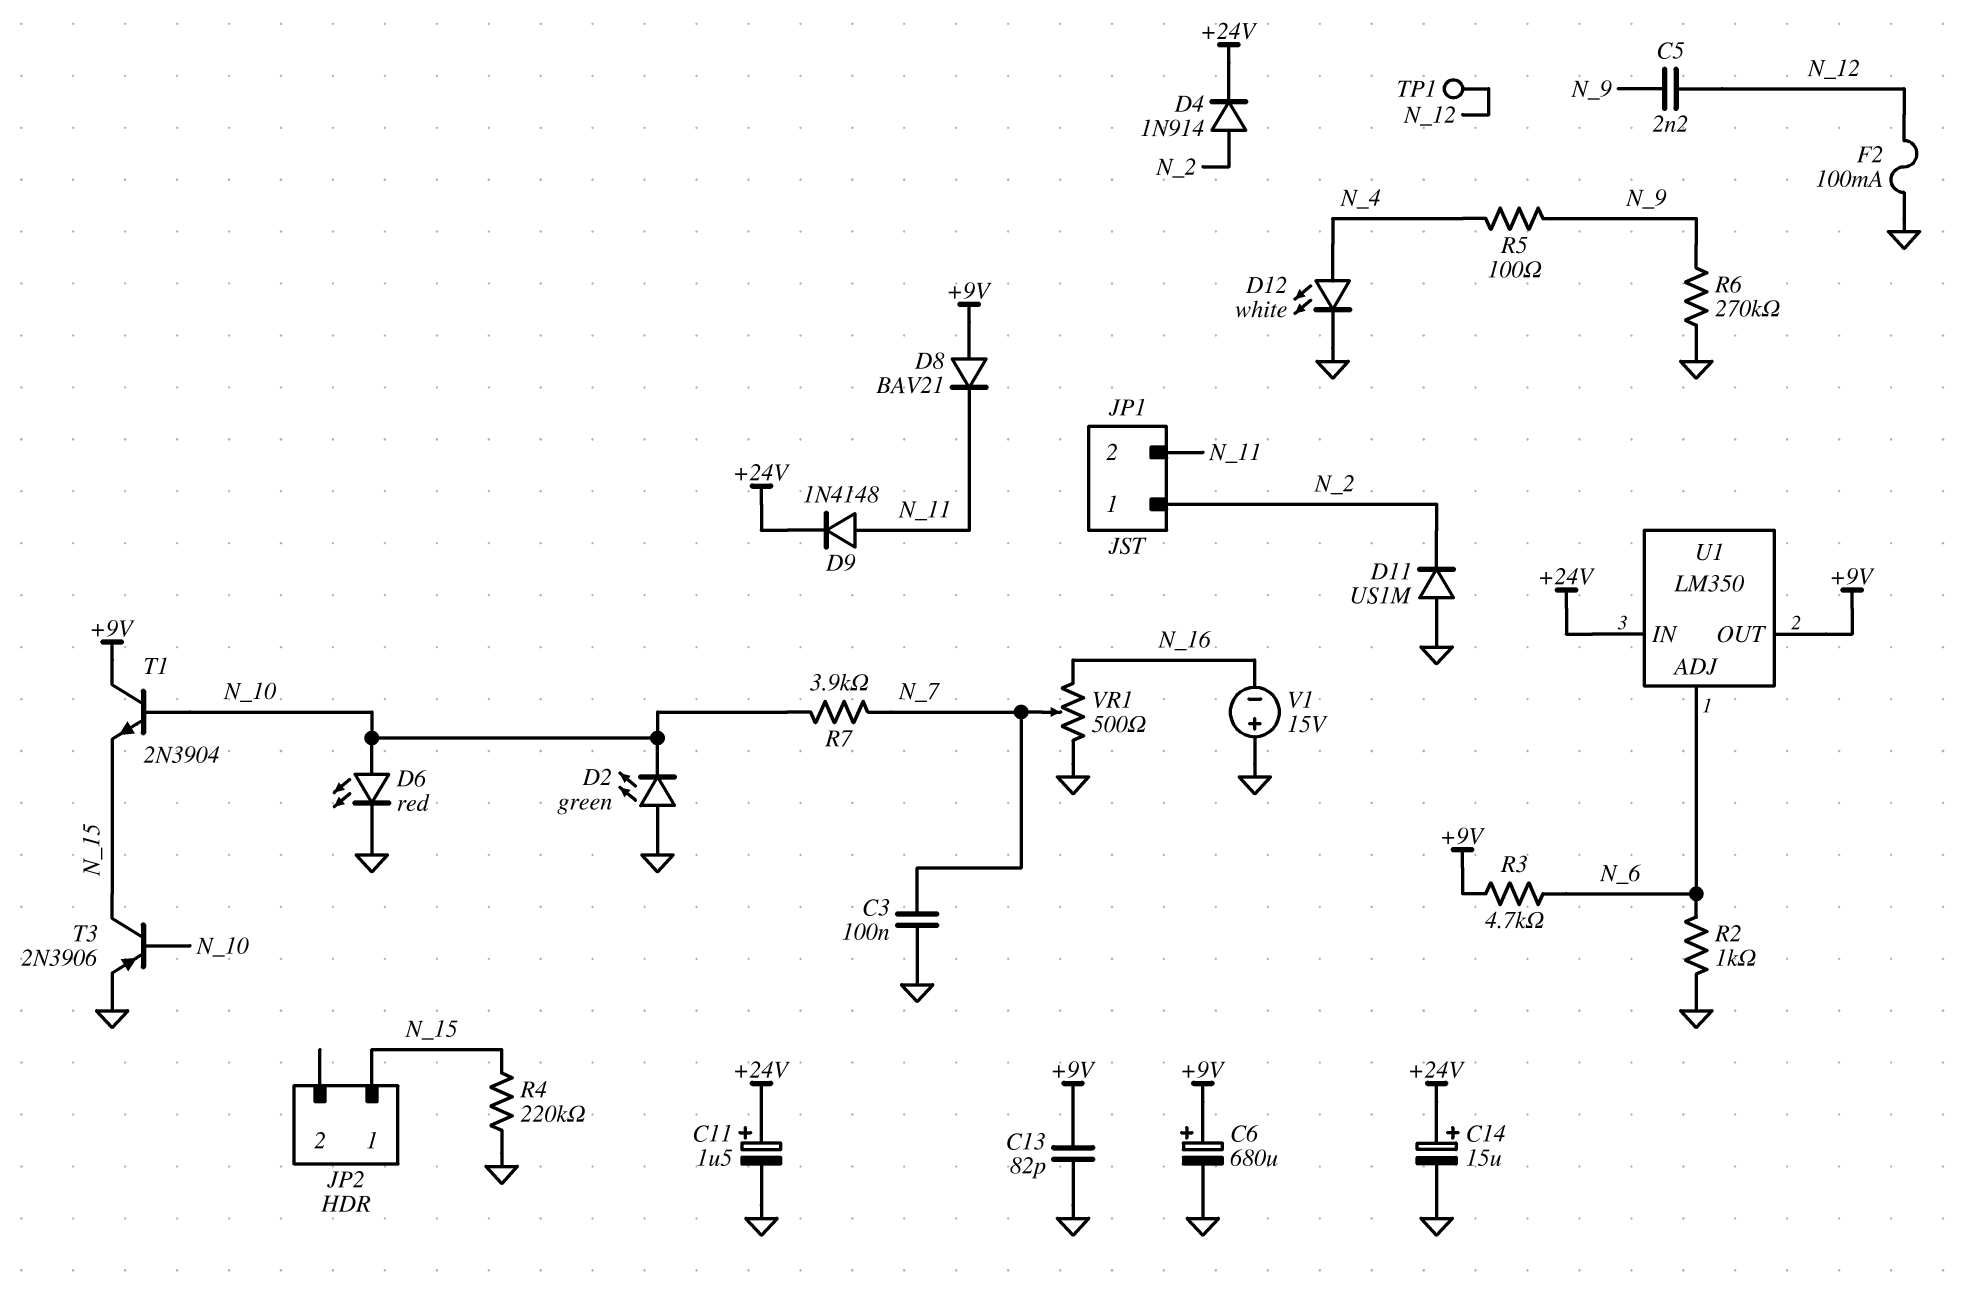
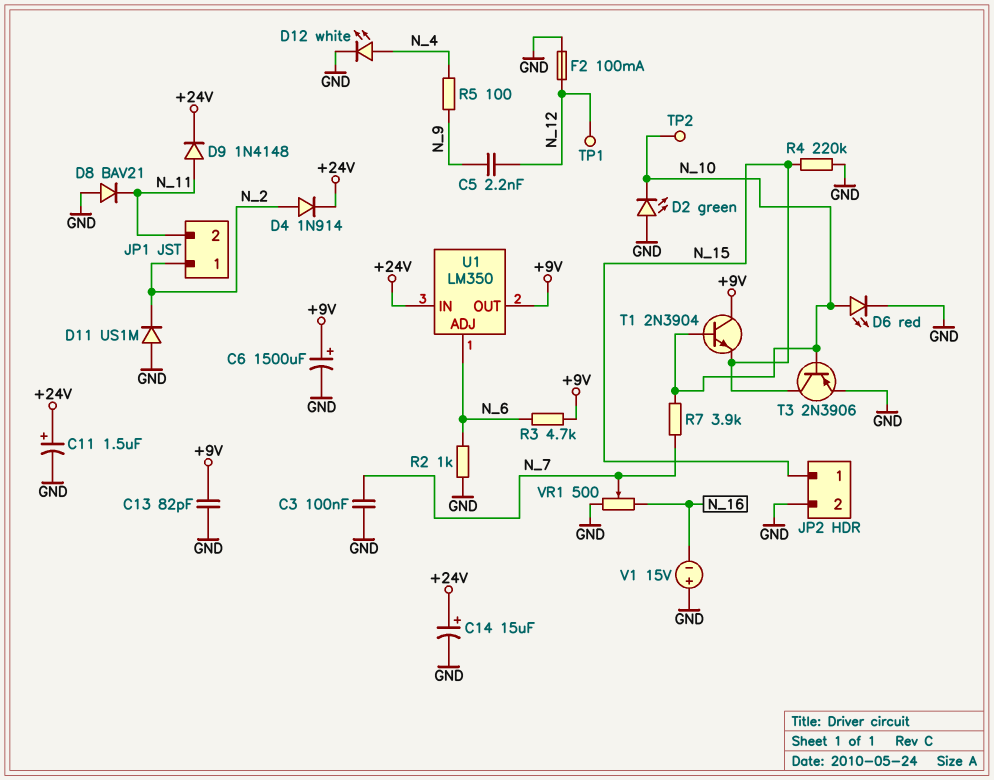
C6: 680uF (plus +9V, minus GND) -> 1500uF (plus +9V, minus GND)
D8: diode BAV21 (A +9V, K N_11) -> diode BAV21 (A GND, K N_11)
JP2 pin 2: none -> GND
R6: 270k (GND, N_9) -> none
TP2: none -> test point (N_10)

